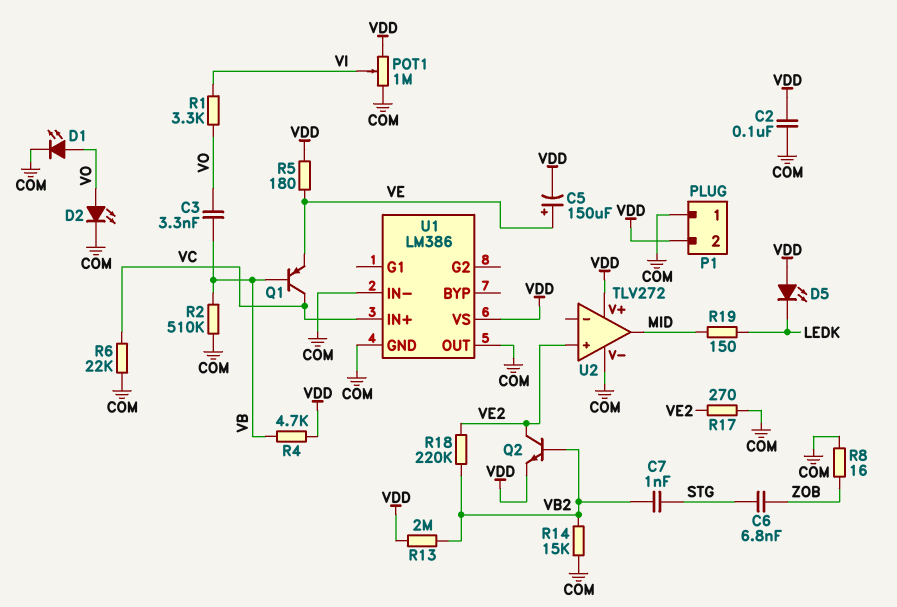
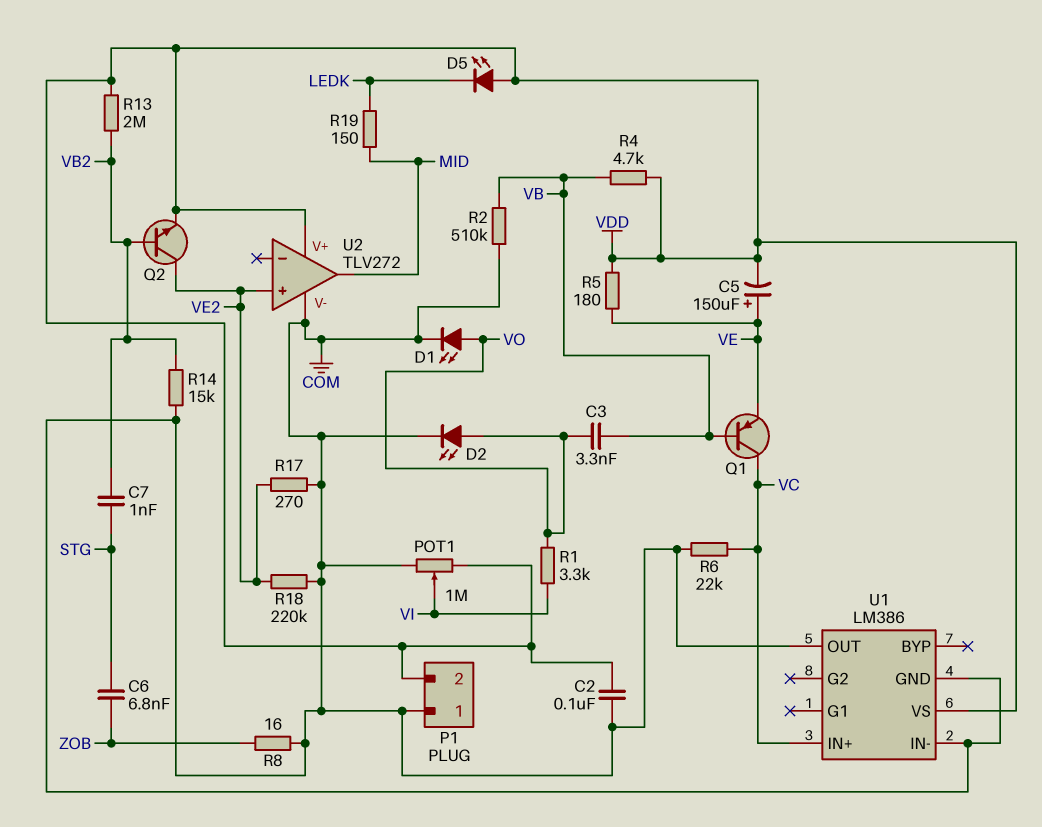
R18: 220k (VB2, VE2) -> 220k (COM, VE2)

